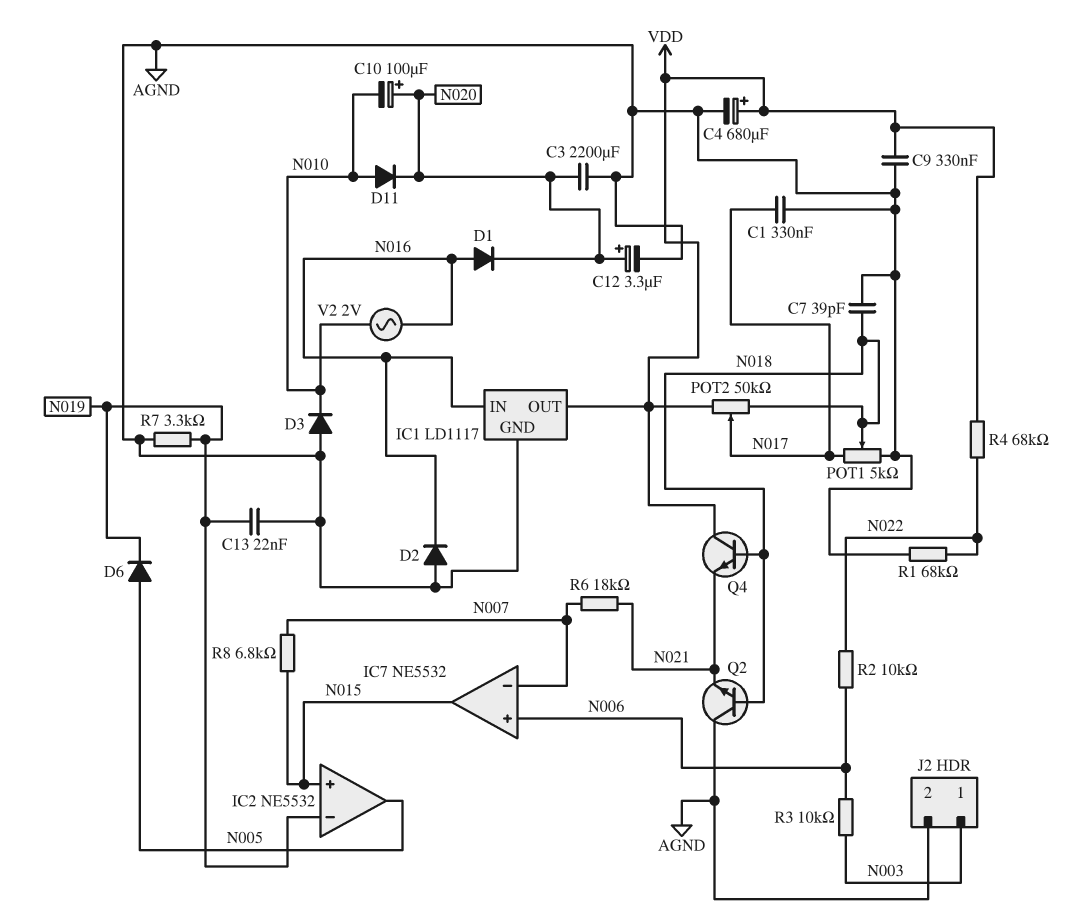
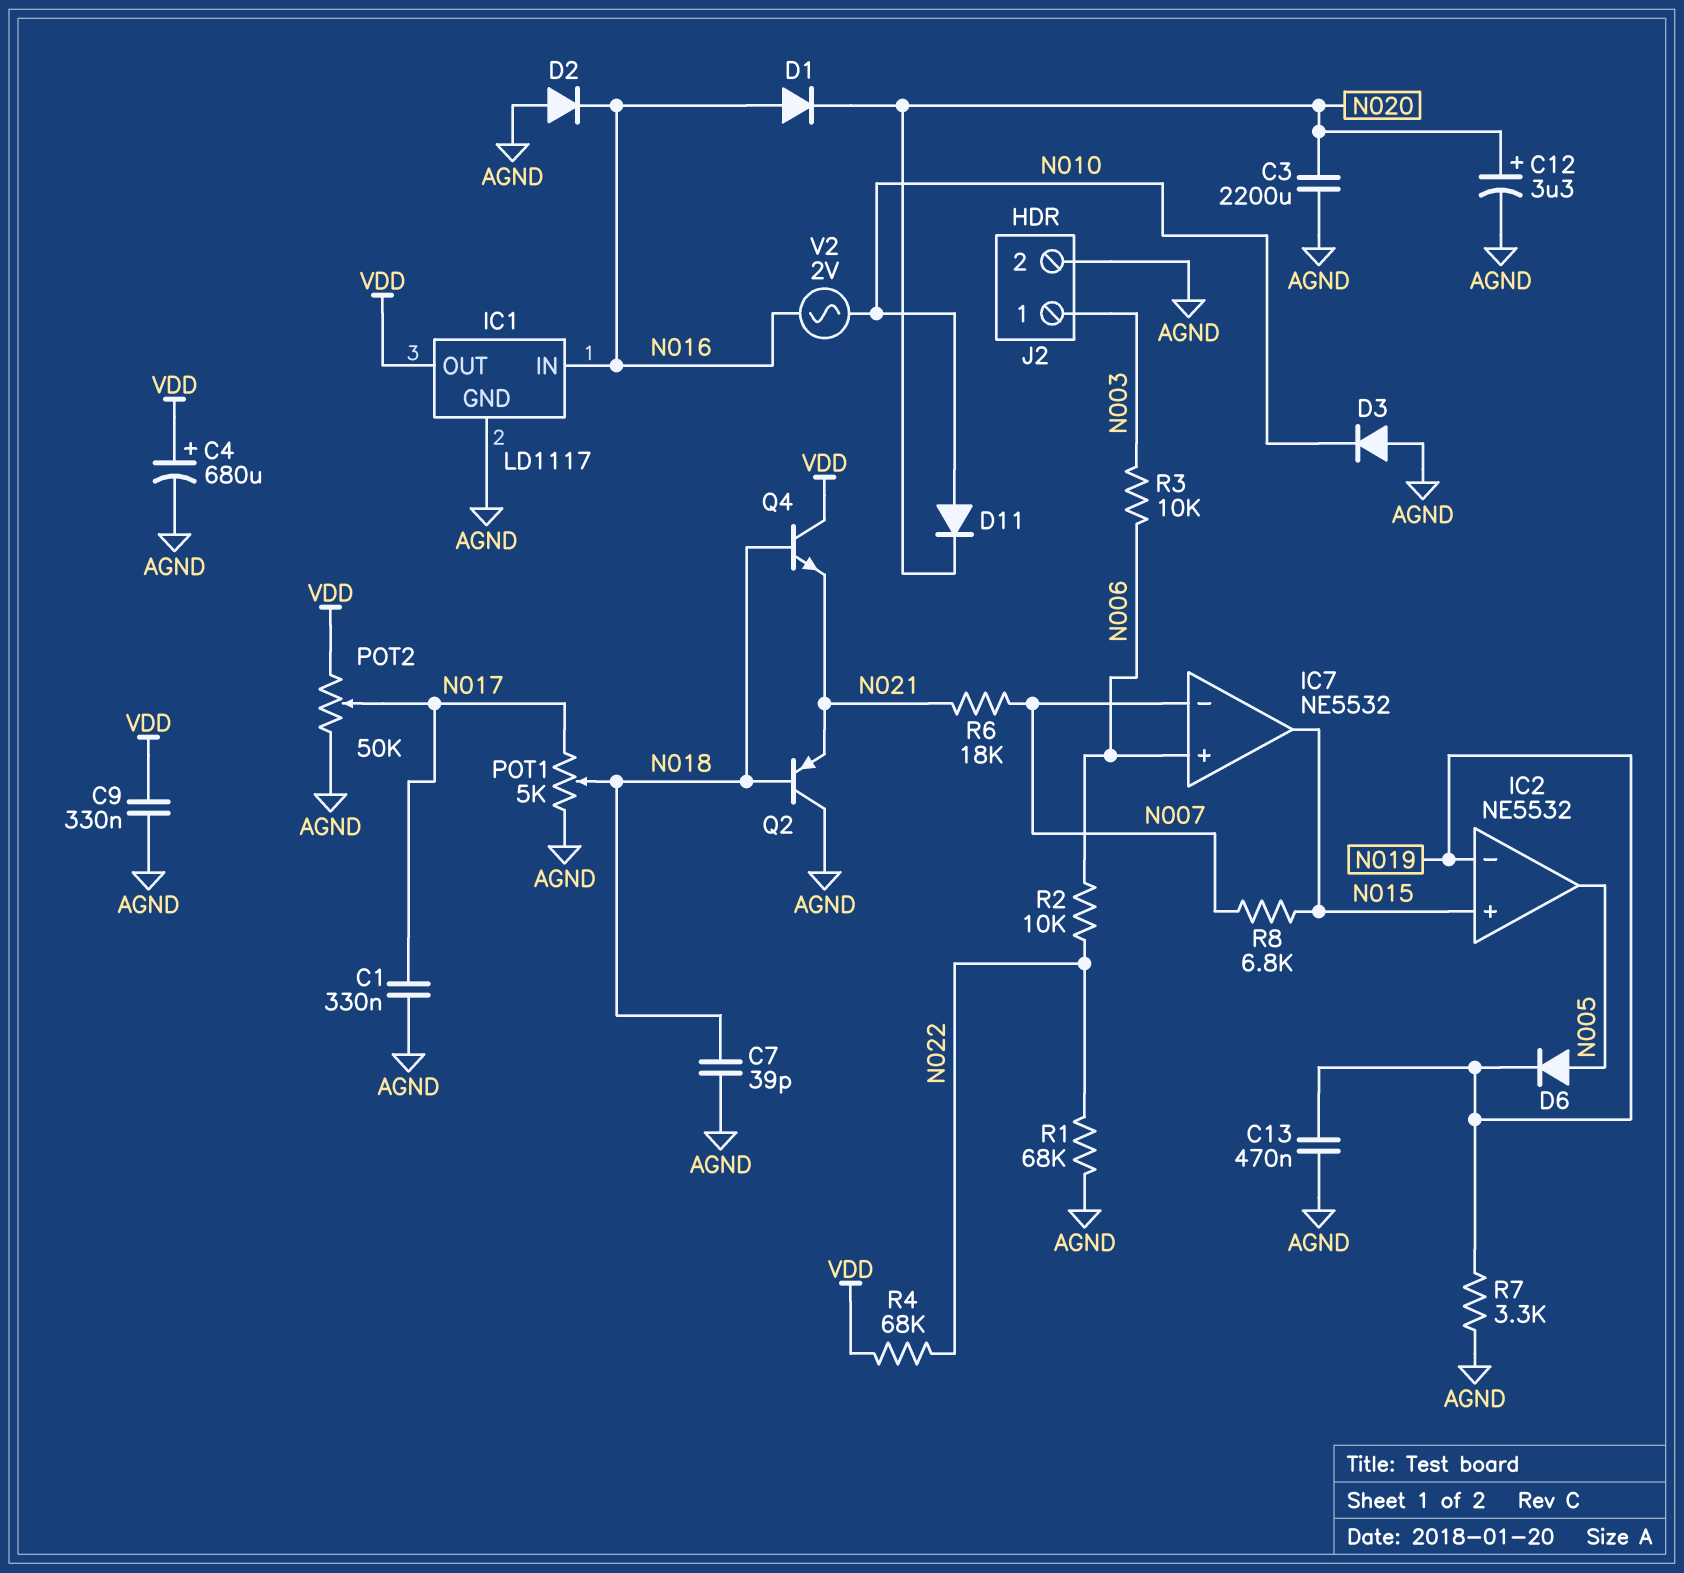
C10: 100uF (plus N020, minus N010) -> none
C13: 22nF (AGND, N019) -> 470nF (AGND, N019)
POT2: 50k (N018, VDD, wiper N017) -> 50k (AGND, VDD, wiper N017)
Q2: NPN (B N018, C AGND, E N021) -> PNP (B N018, C AGND, E N021)

